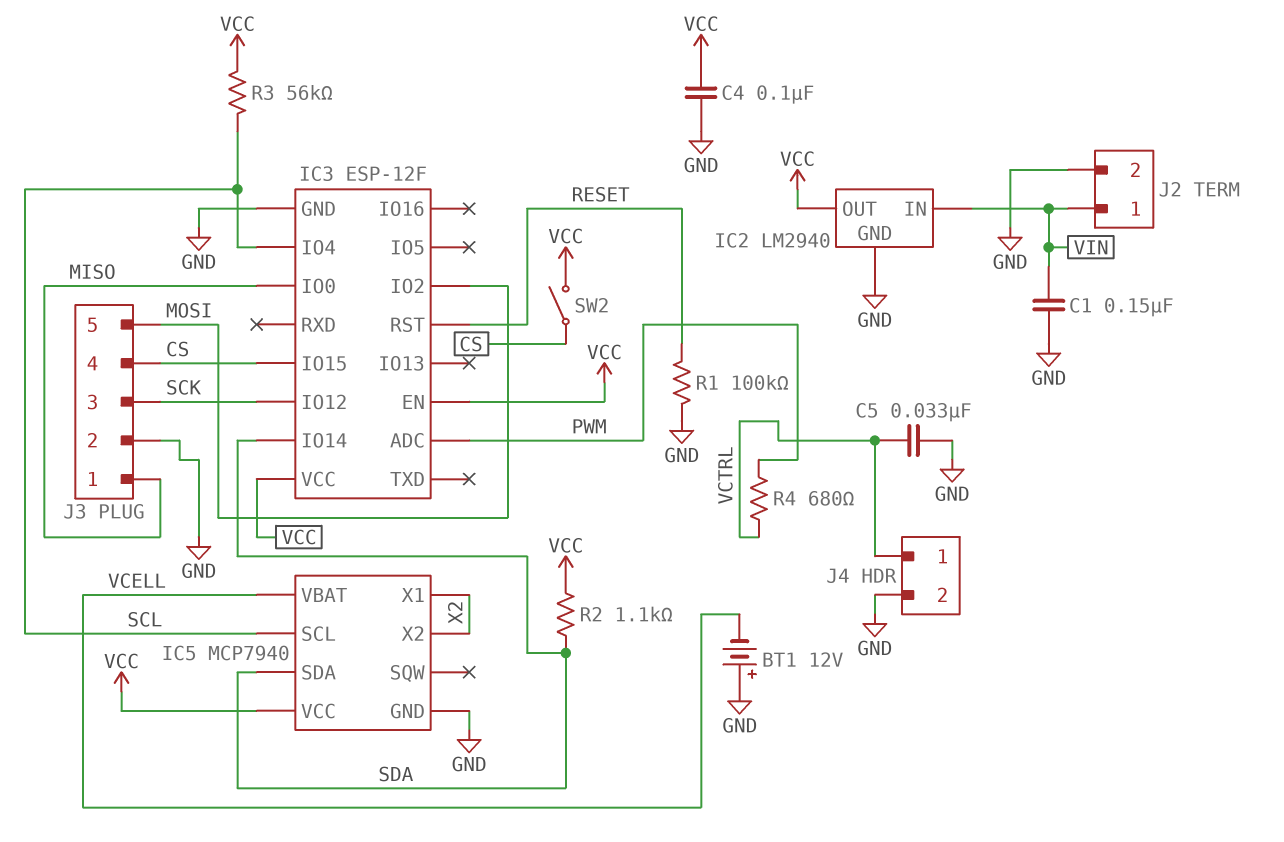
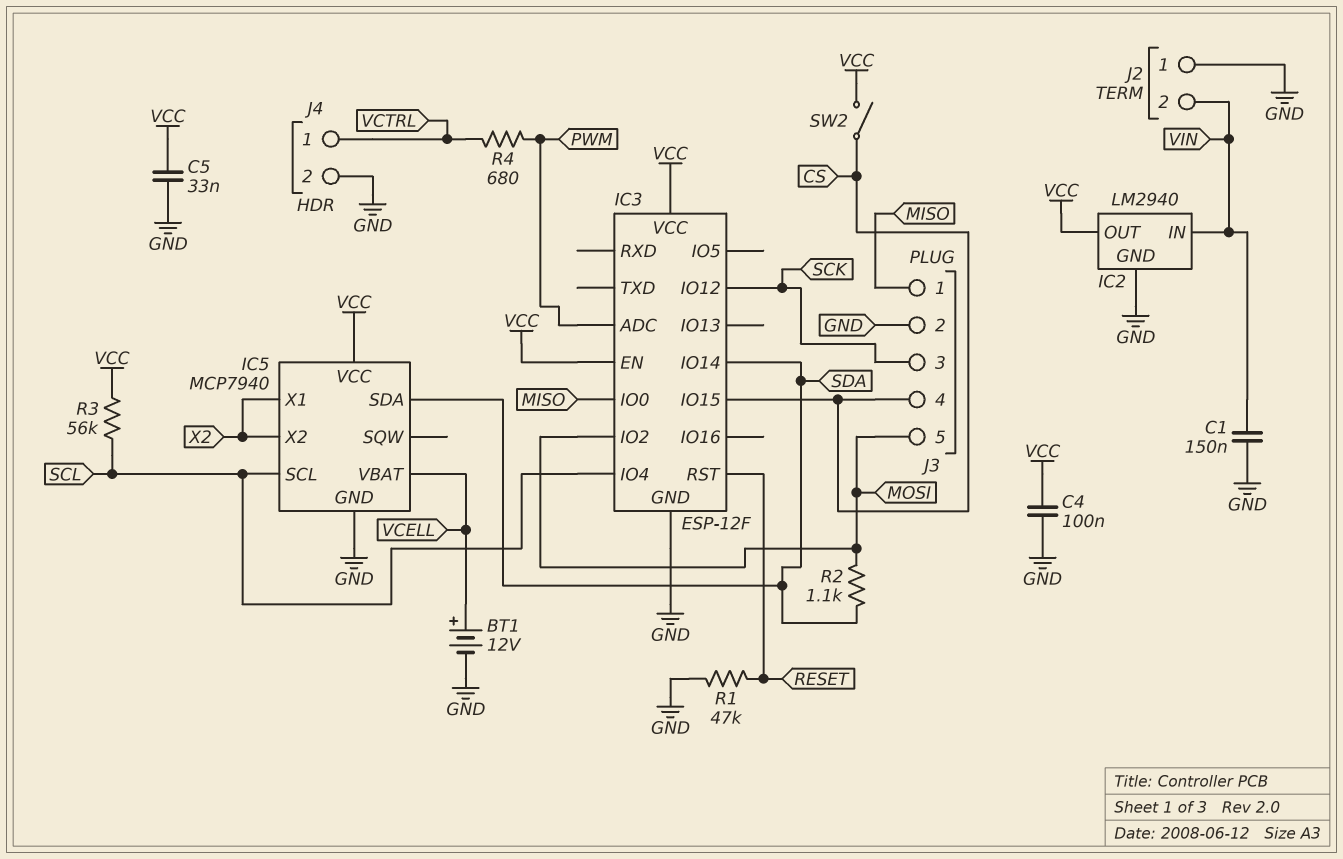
BT1: 12V (plus GND, minus VCELL) -> 12V (plus VCELL, minus GND)
C5: 33nF (GND, VCTRL) -> 33nF (GND, VCC)
J2 pin 1: VIN -> GND
J2 pin 2: GND -> VIN
R1: 100k (GND, RESET) -> 47k (GND, RESET)
R2: 1.1k (SDA, VCC) -> 1.1k (MOSI, SDA)

